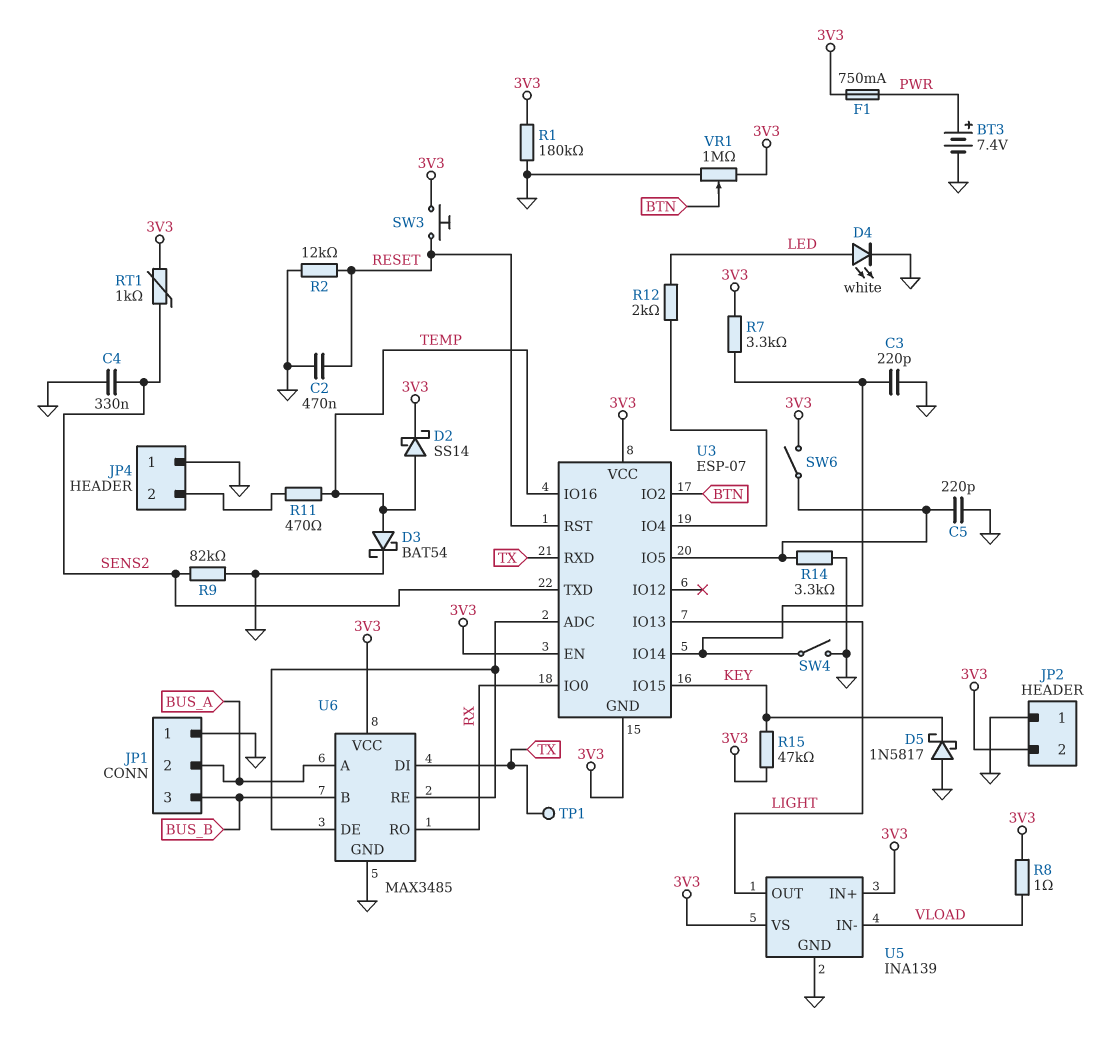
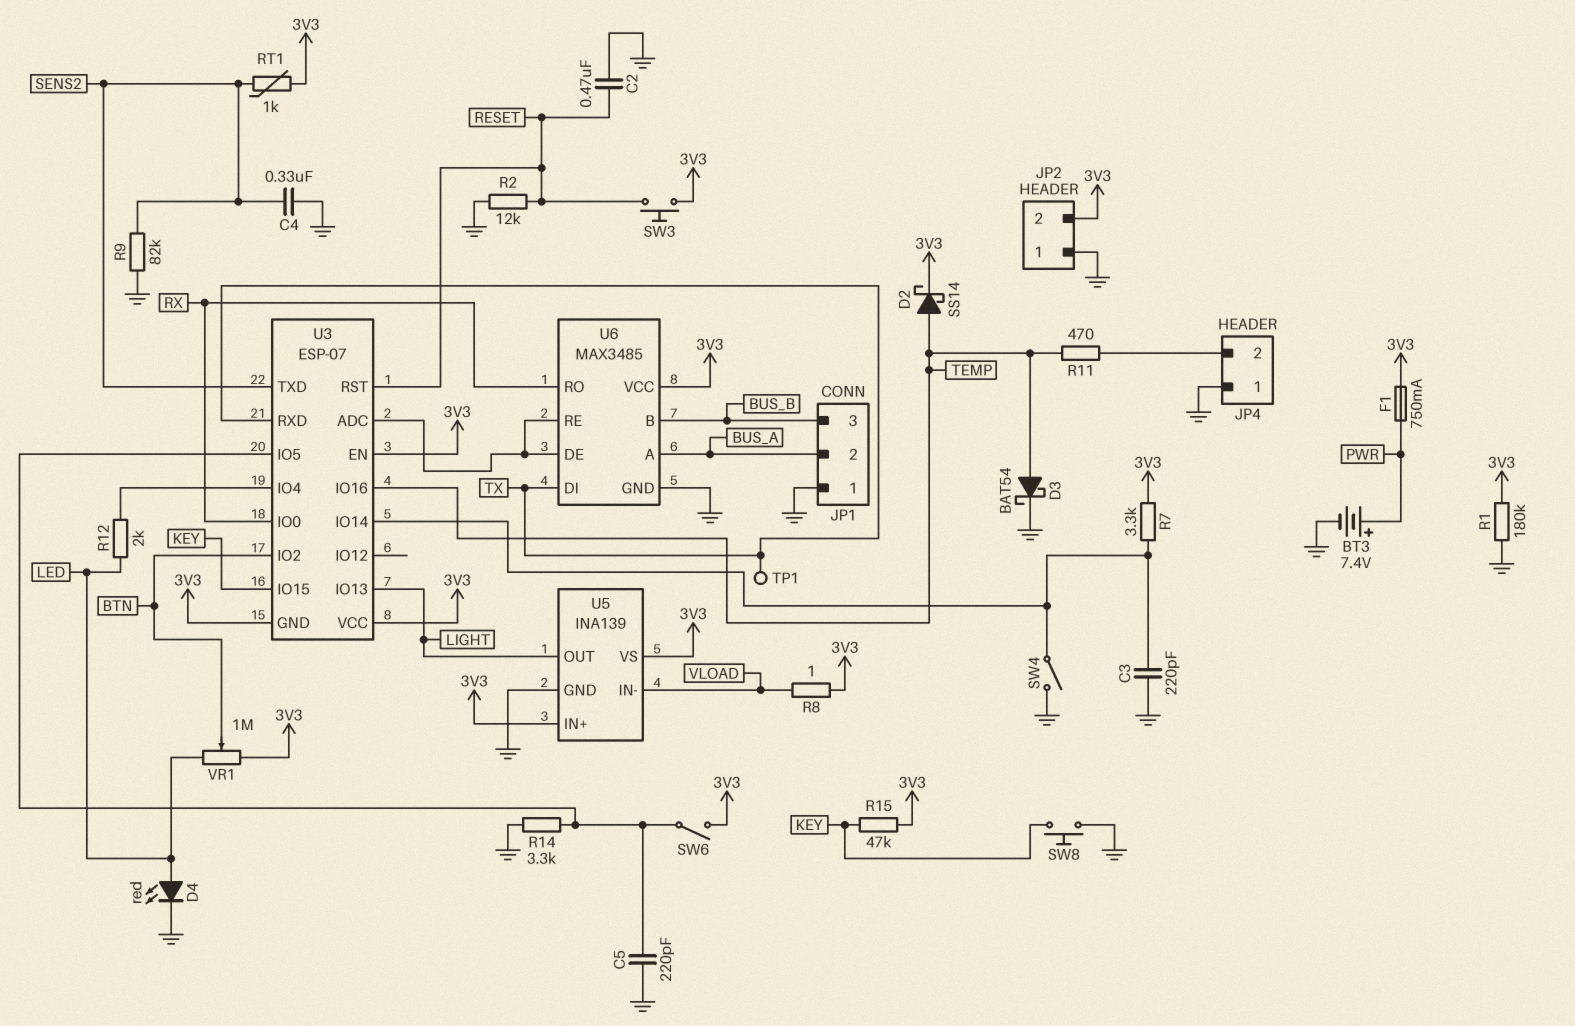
D4: LED white (A LED, K GND) -> LED red (A LED, K GND)
D5: schottky 1N5817 (A GND, K KEY) -> none
SW8: none -> button (GND, KEY)
VR1: 1M (3V3, GND, wiper BTN) -> 1M (3V3, LED, wiper BTN)

